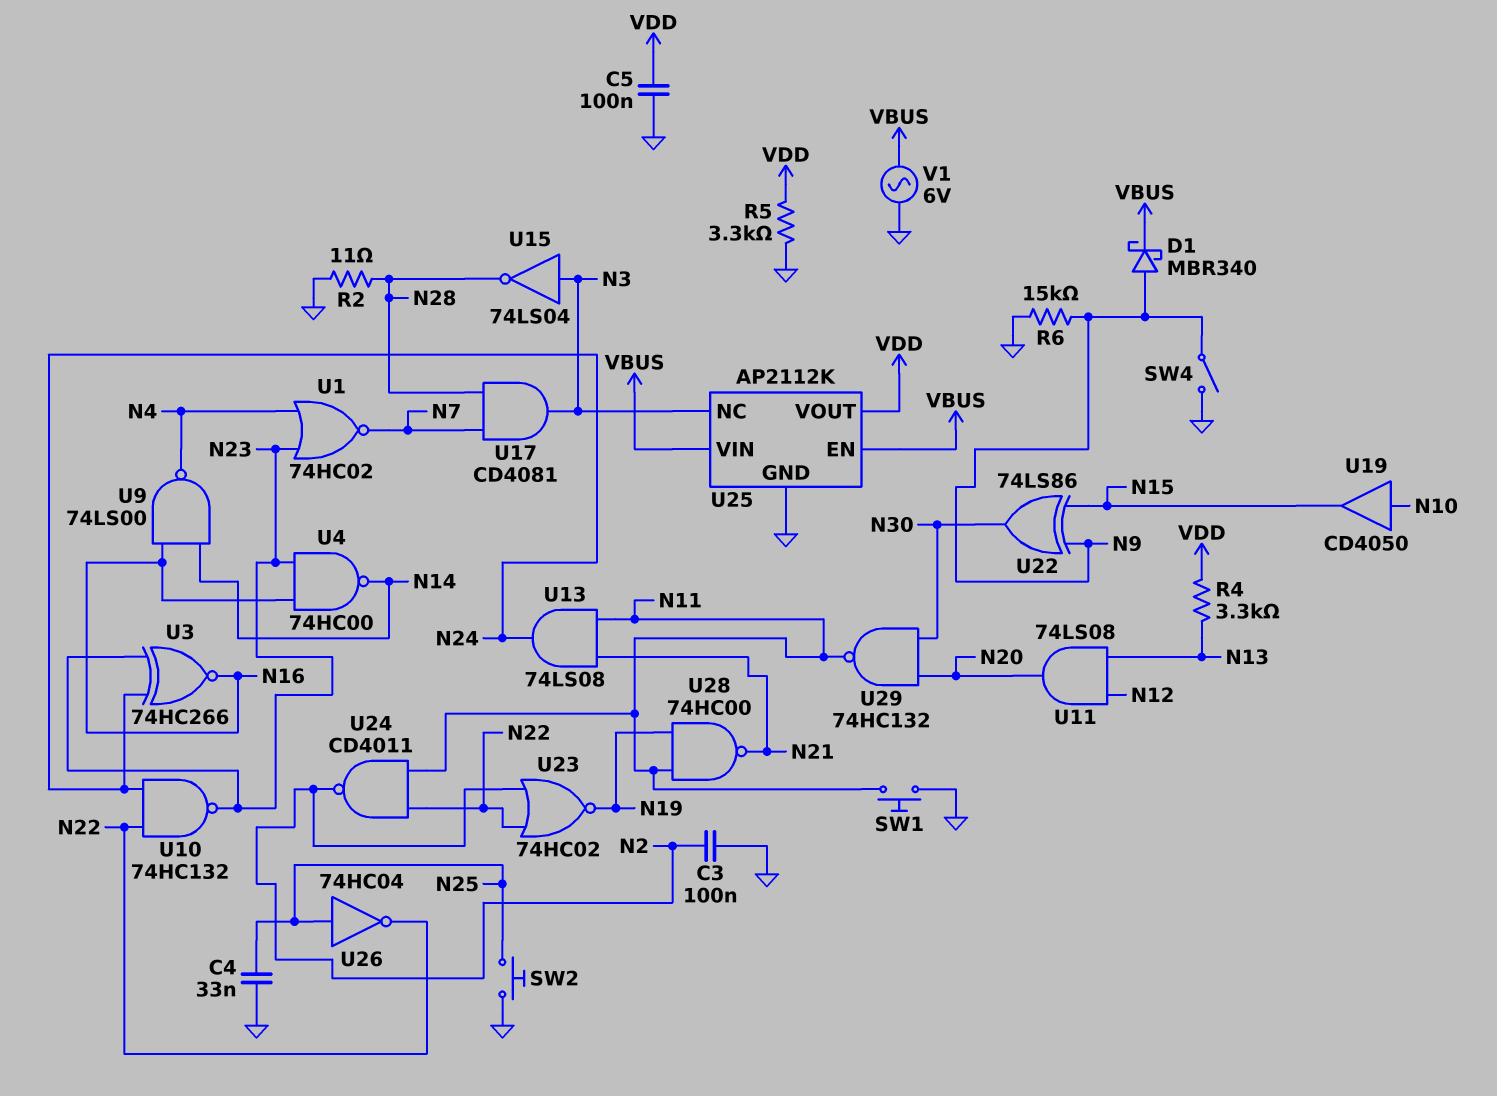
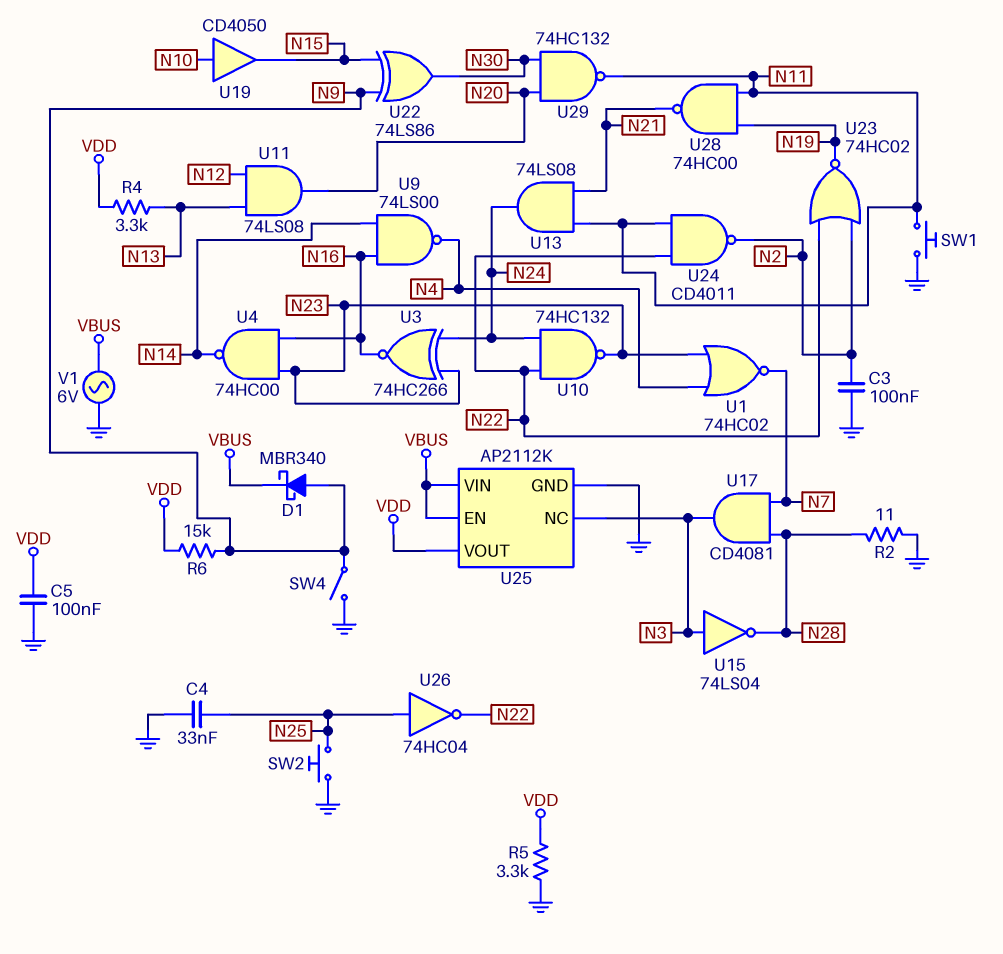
R6: 15k (GND, N9) -> 15k (N9, VDD)

